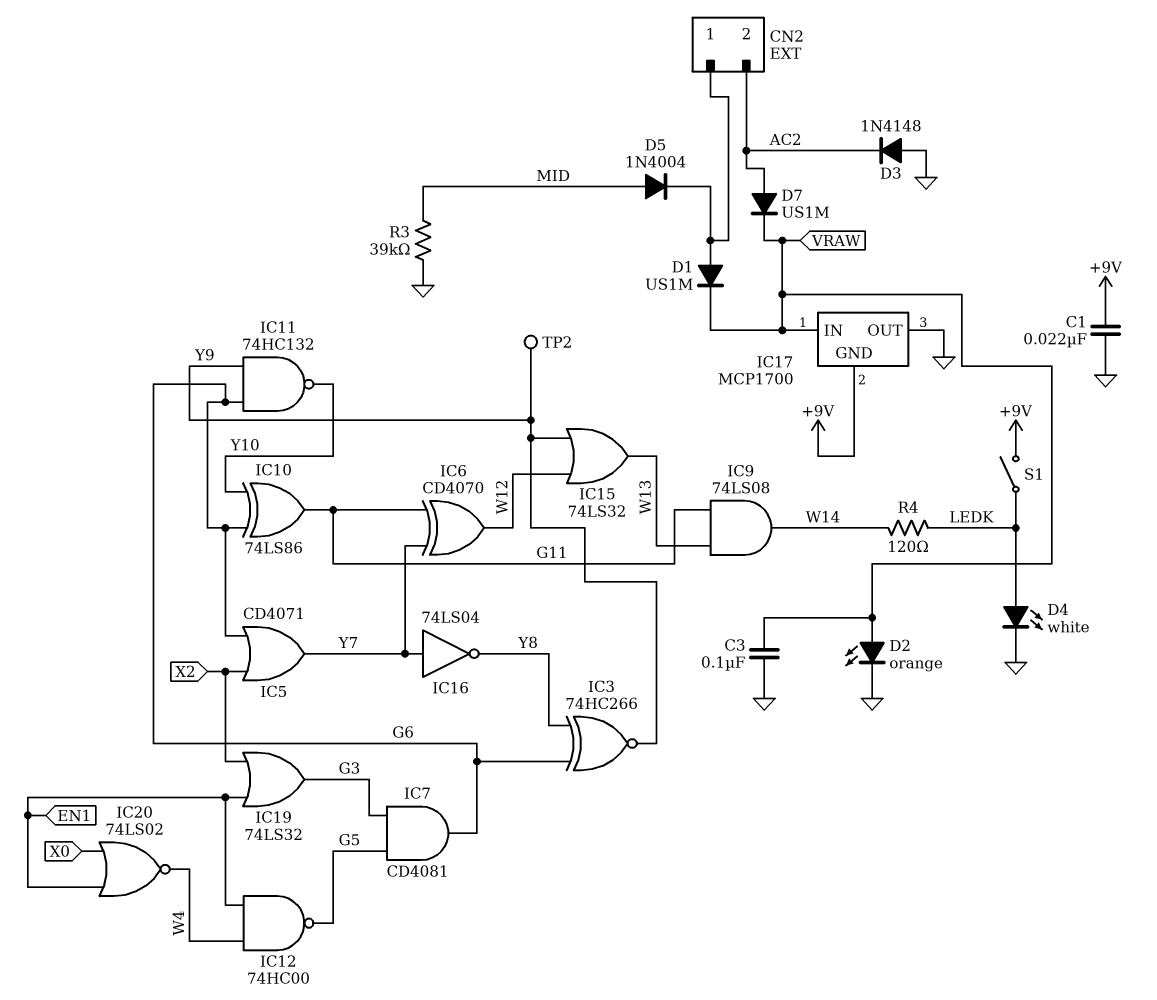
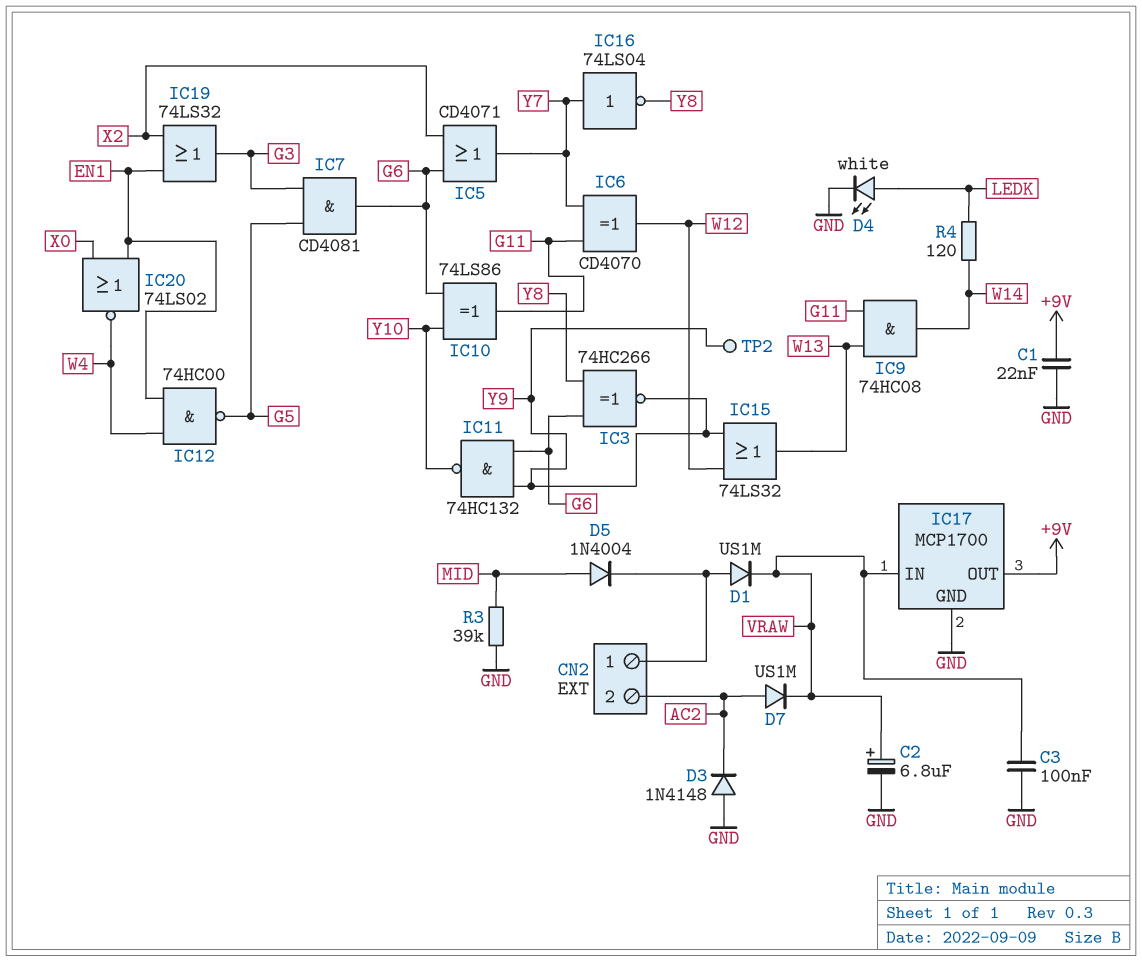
C2: none -> 6.8uF (plus VRAW, minus GND)
D2: LED orange (A VRAW, K GND) -> none
IC9: AND 74LS08 (in G11, in W13, out W14) -> AND 74HC08 (in G11, in W13, out W14)
IC17 pin GND: +9V -> GND
IC17 pin OUT: GND -> +9V
S1: switch (+9V, LEDK) -> none

